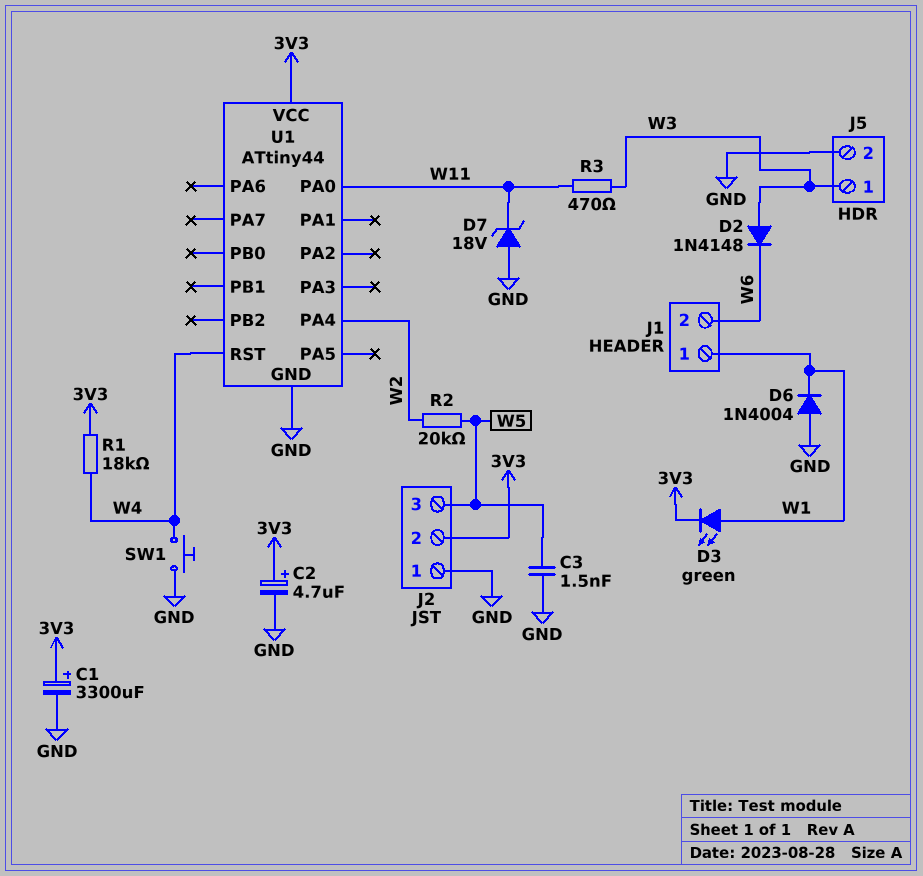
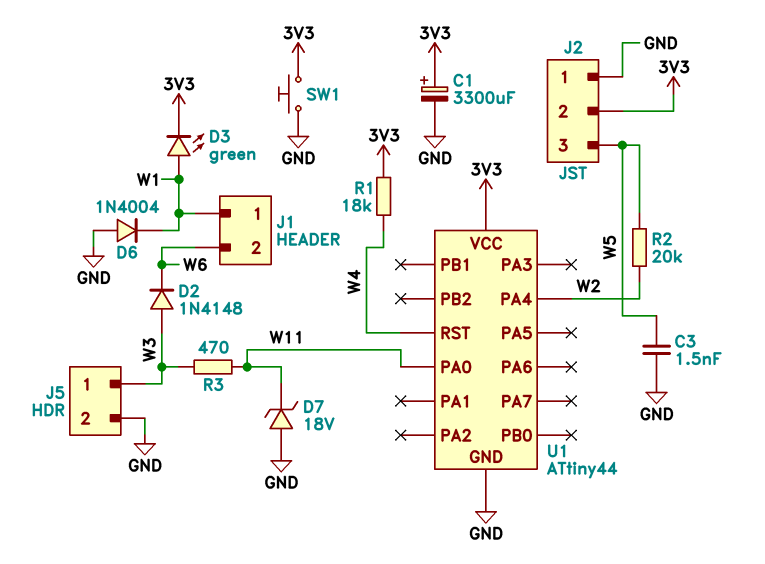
C2: 4.7uF (plus 3V3, minus GND) -> none
SW1: button (GND, W4) -> button (3V3, GND)

